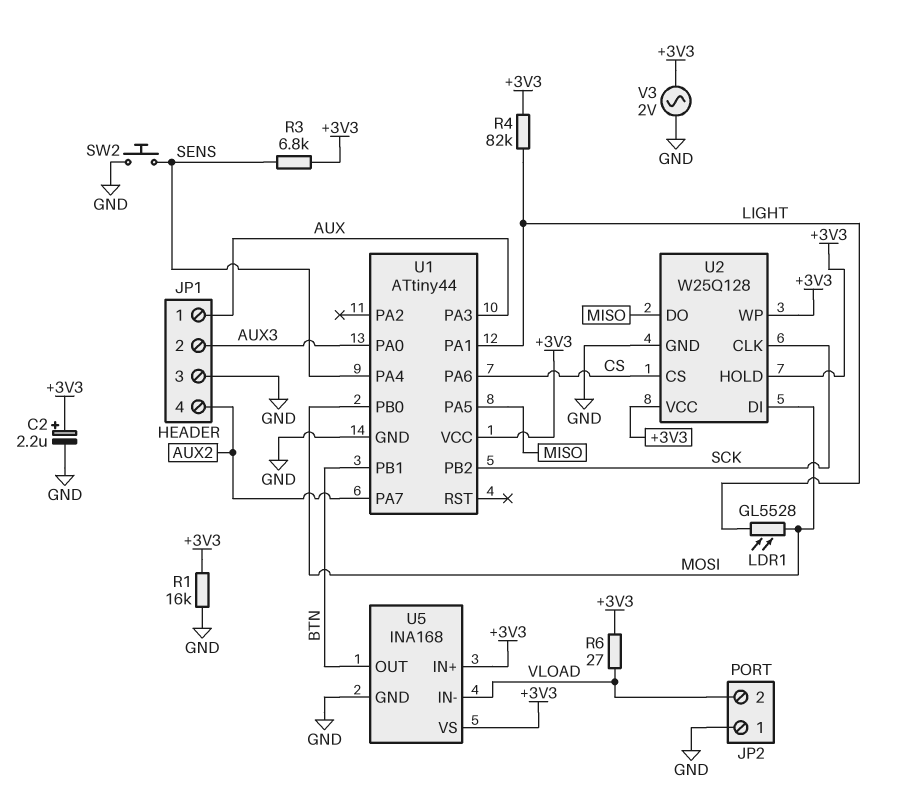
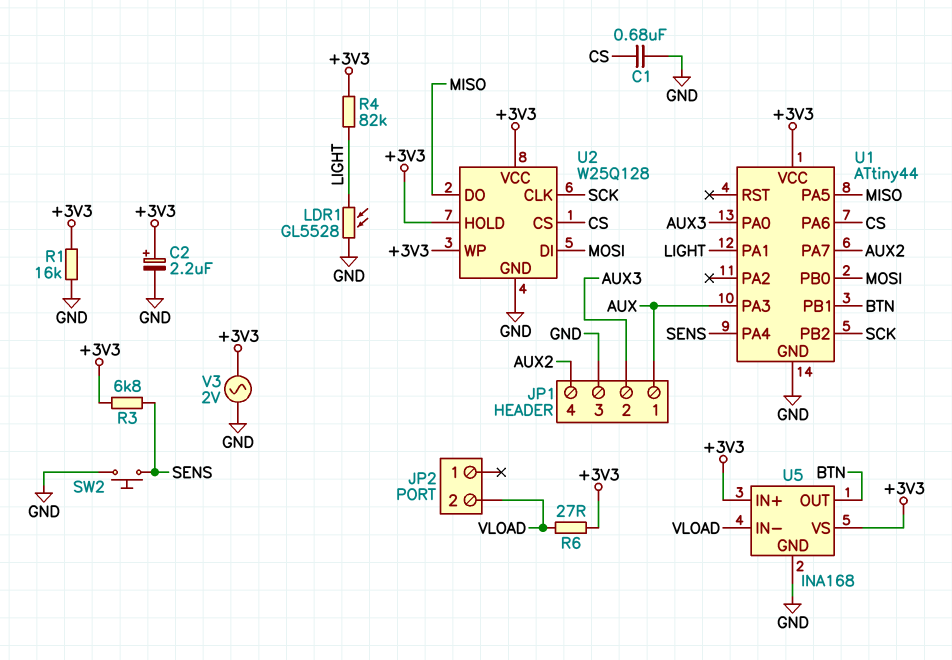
C1: none -> 680nF (CS, GND)
JP2 pin 1: GND -> none
LDR1: GL5528 (LIGHT, MOSI) -> GL5528 (GND, LIGHT)

